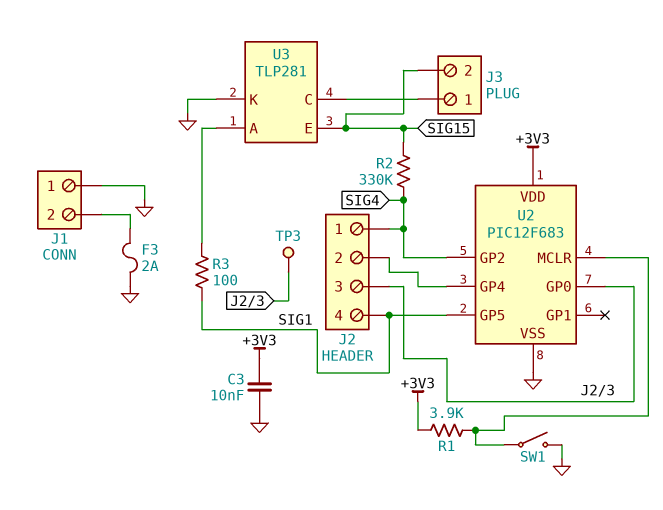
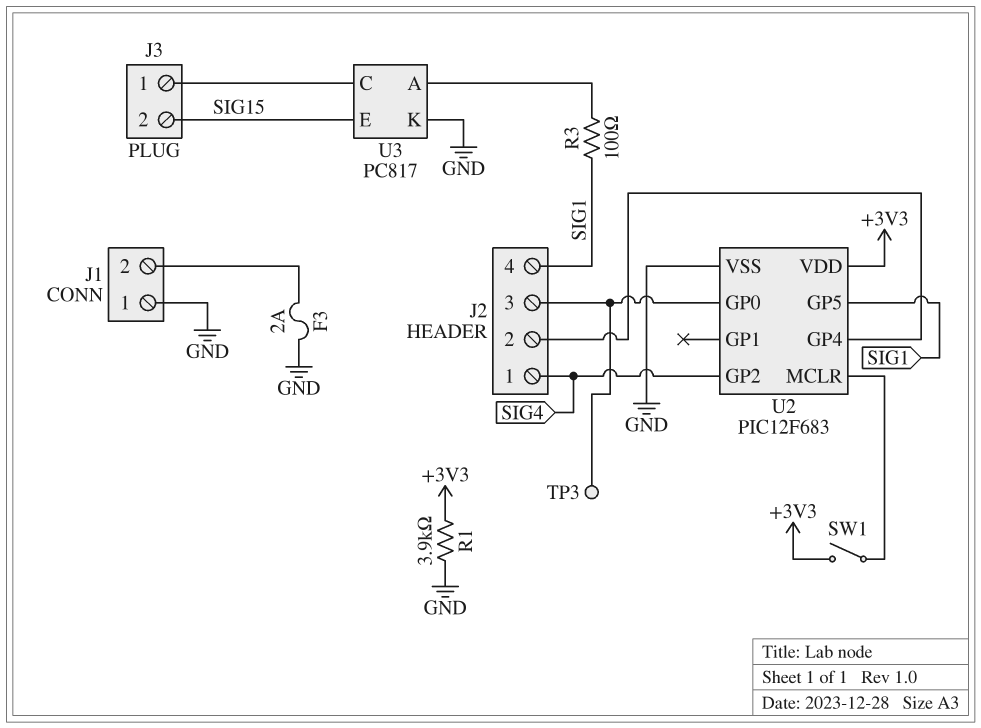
C3: 10nF (+3V3, GND) -> none
R1: 3.9k (+3V3, U2/MCLR) -> 3.9k (+3V3, GND)
R2: 330k (SIG4, SIG15) -> none
SW1: switch (GND, U2/MCLR) -> switch (+3V3, U2/MCLR)
U3: TLP281 -> PC817

